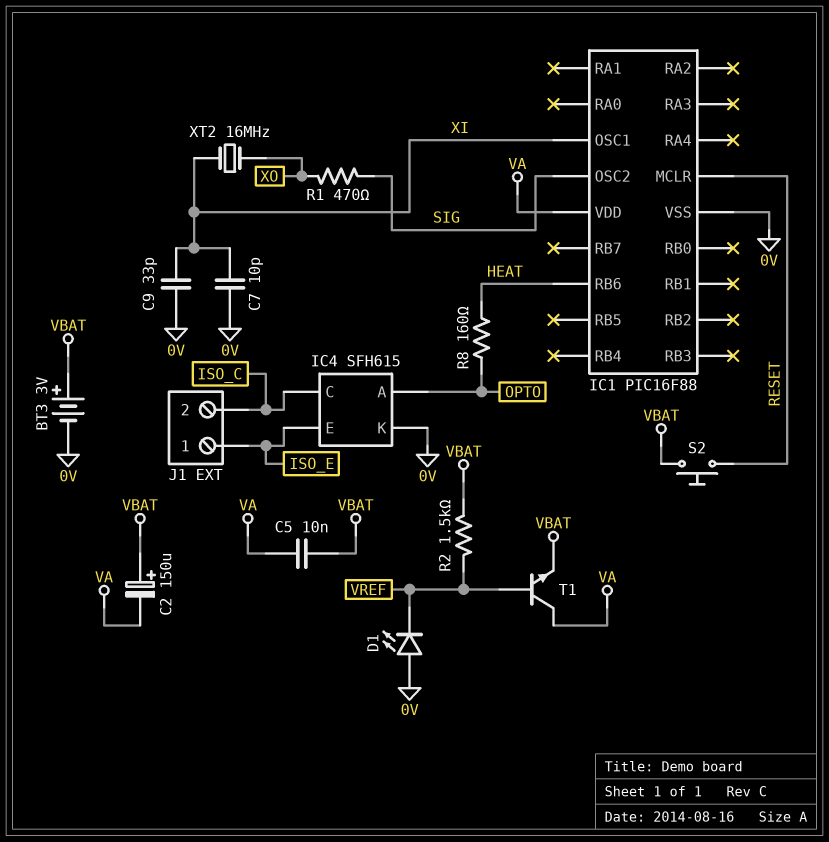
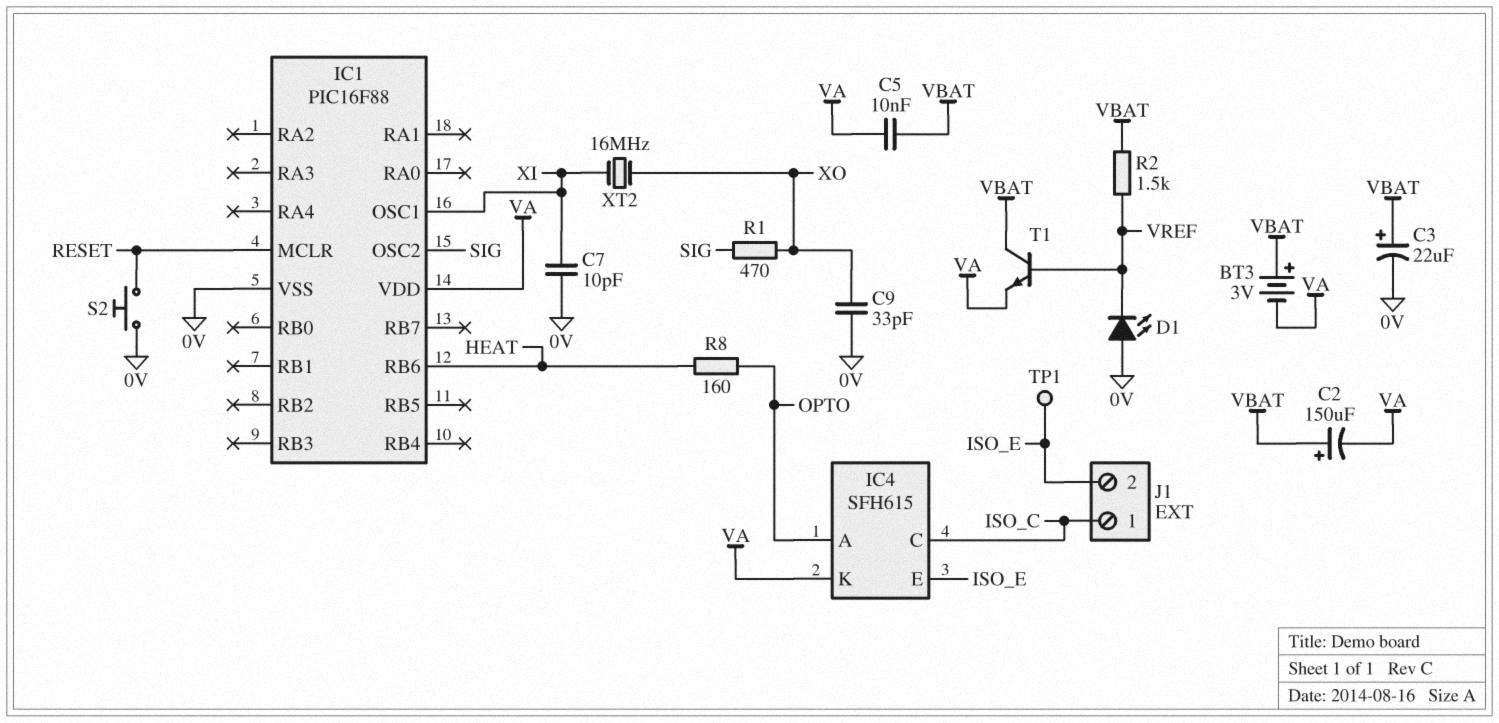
BT3: 3V (plus VBAT, minus 0V) -> 3V (plus VBAT, minus VA)
C3: none -> 22uF (plus VBAT, minus 0V)
C9: 33pF (0V, XI) -> 33pF (0V, XO)
IC4 pin K: 0V -> VA
J1 pin 1: ISO_E -> ISO_C
J1 pin 2: ISO_C -> ISO_E
S2: button (RESET, VBAT) -> button (0V, RESET)
T1: NPN (B VREF, C VA, E VBAT) -> NPN (B VREF, C VBAT, E VA)
TP1: none -> test point (ISO_E)

